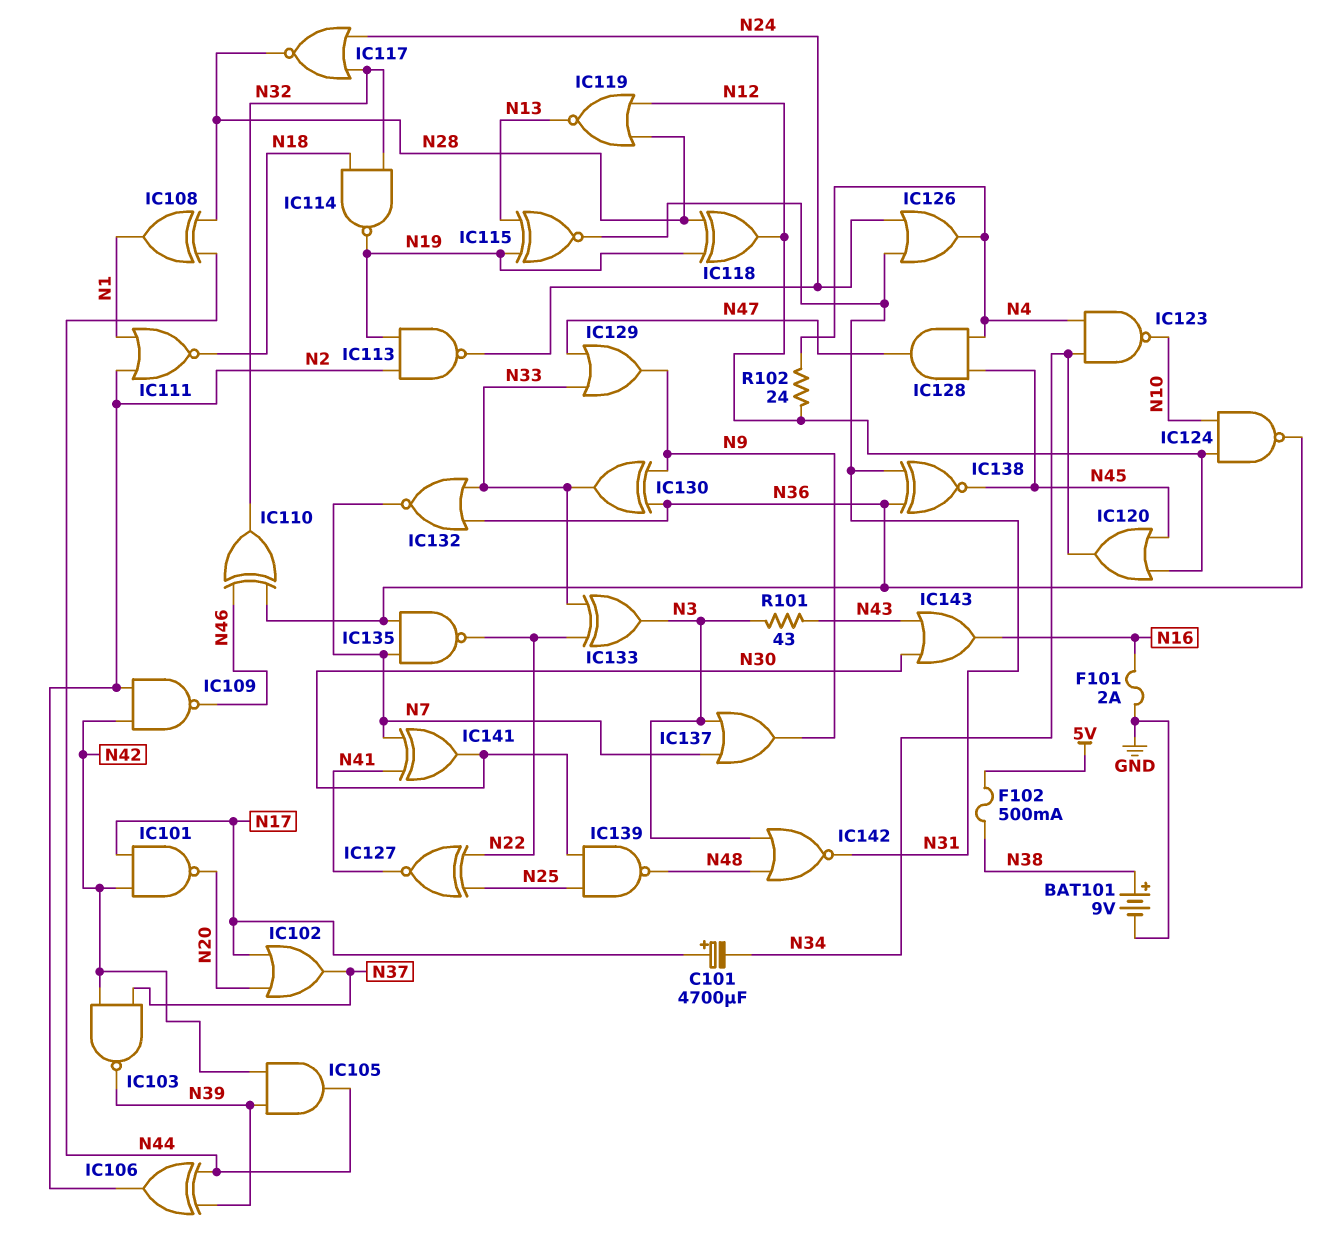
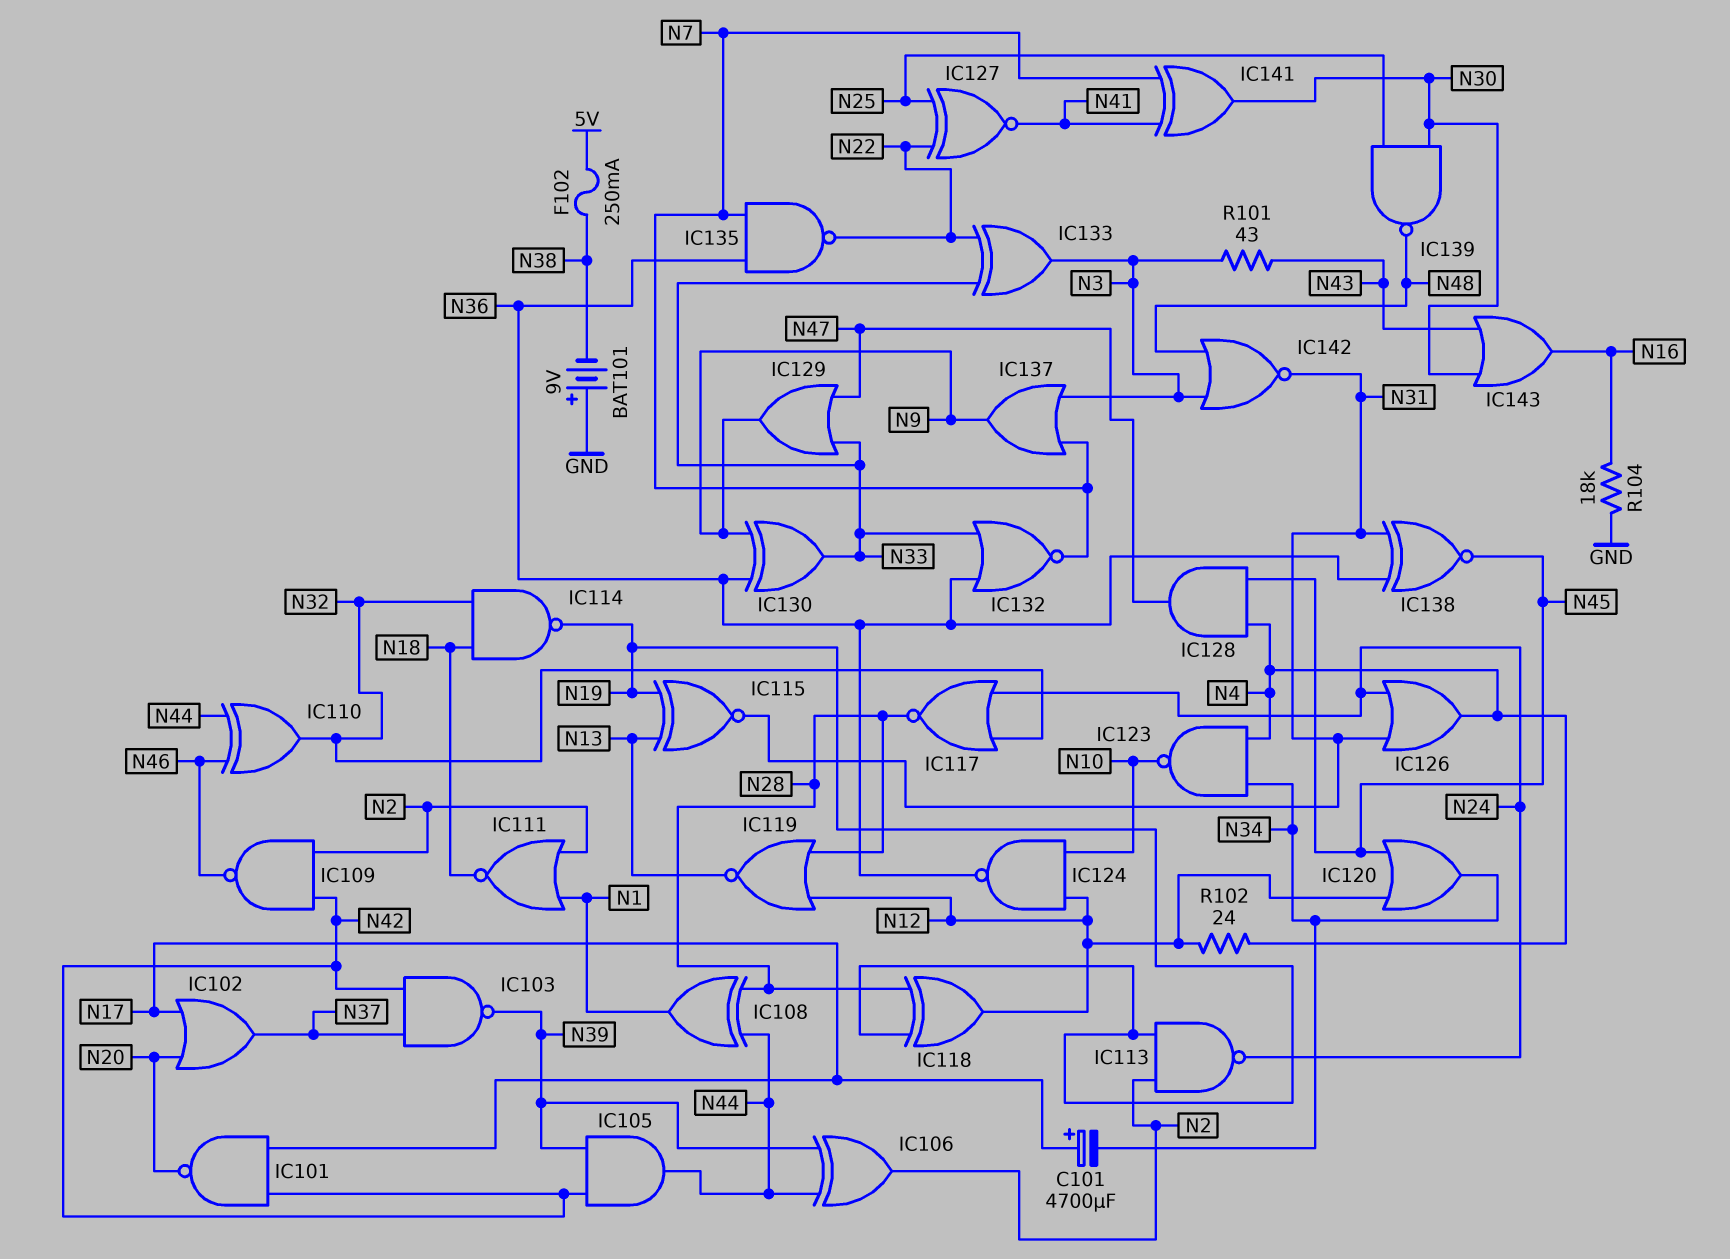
BAT101: 9V (plus N38, minus GND) -> 9V (plus GND, minus N38)
F101: 2A (GND, N16) -> none
F102: 500mA (5V, N38) -> 250mA (5V, N38)
IC110: XOR (in N36, in N46, out N32) -> XOR (in N44, in N46, out N32)
R104: none -> 18k (GND, N16)

